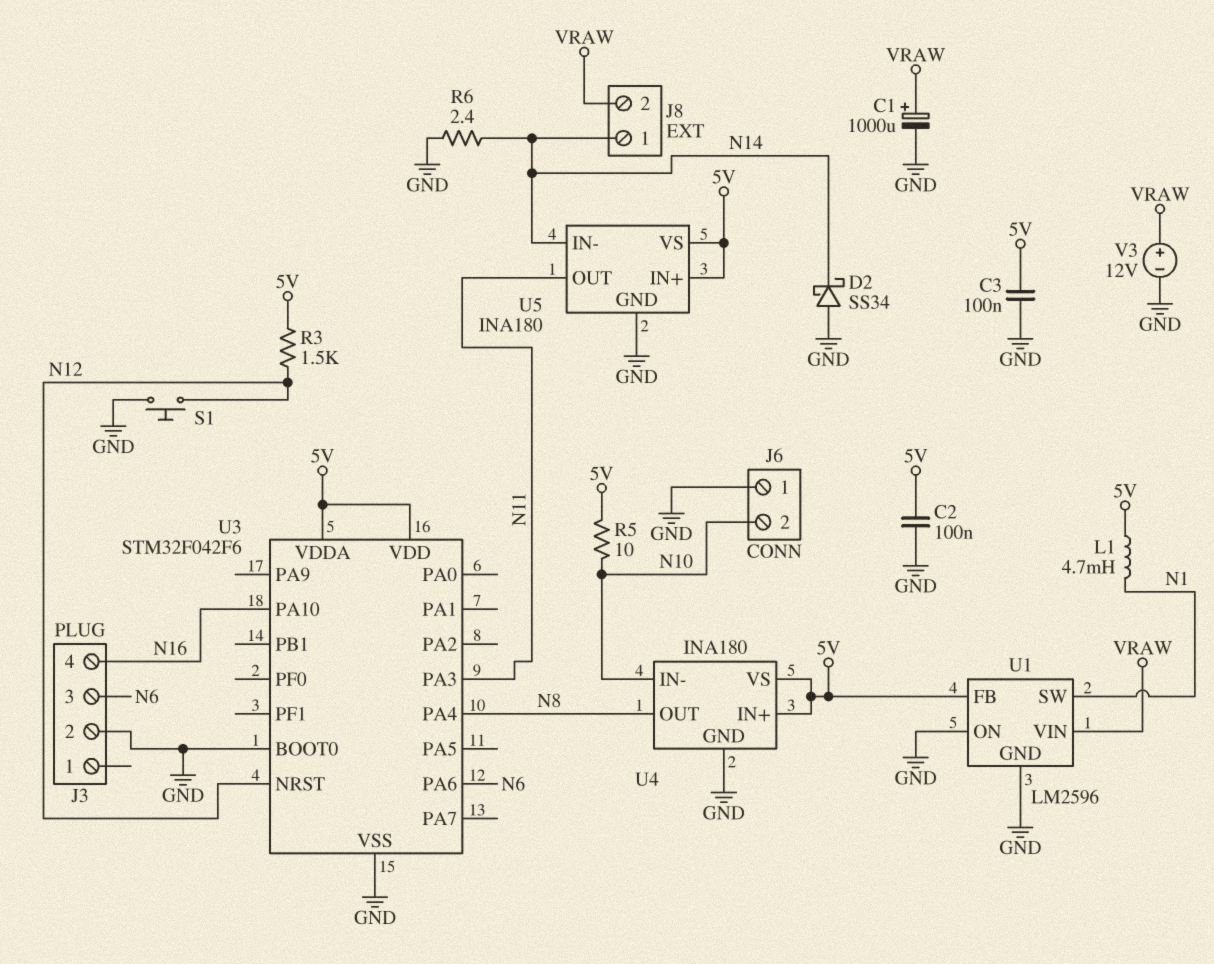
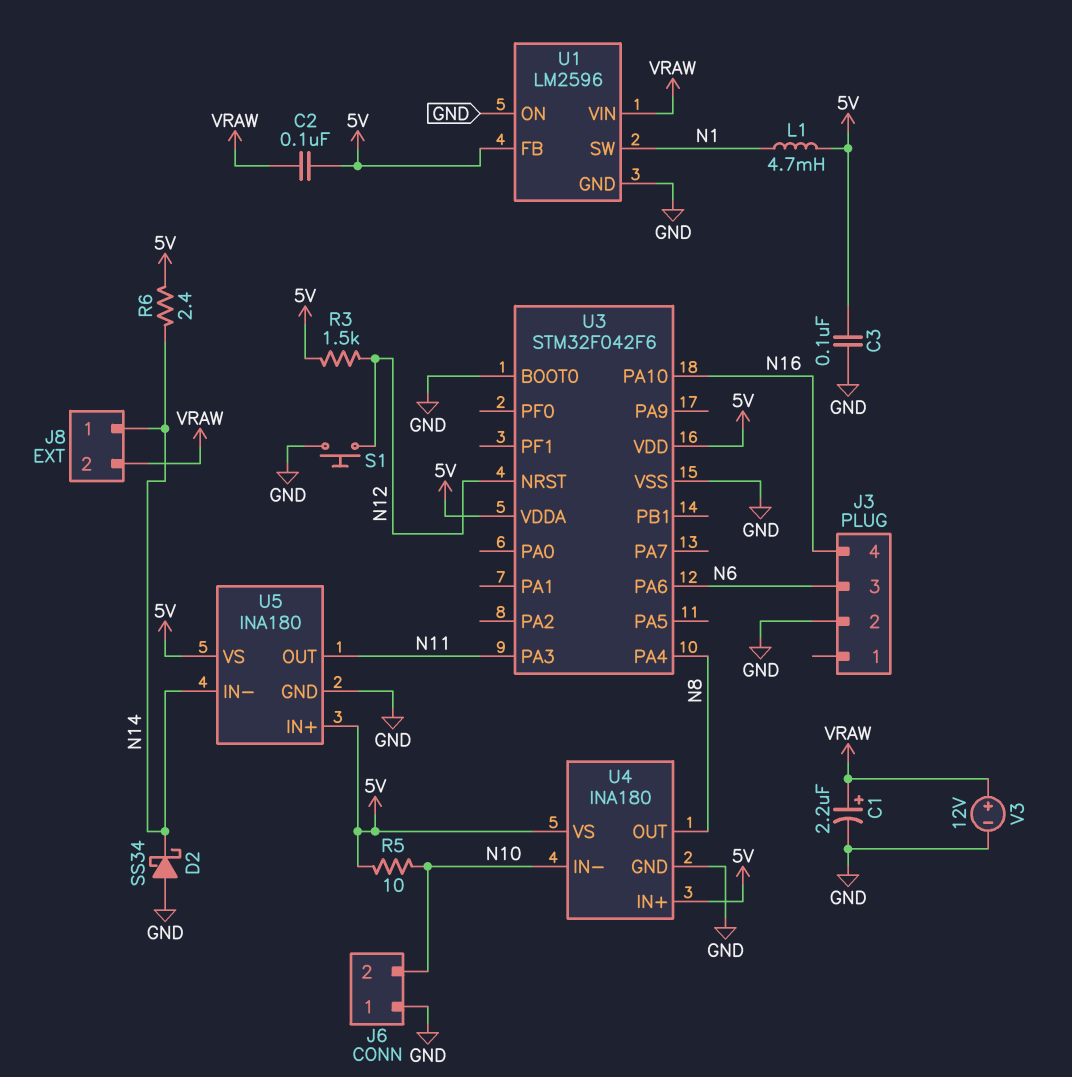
C1: 1000uF (plus VRAW, minus GND) -> 2.2uF (plus VRAW, minus GND)
C2: 100nF (5V, GND) -> 100nF (5V, VRAW)
R6: 2.4 (GND, N14) -> 2.4 (5V, N14)

